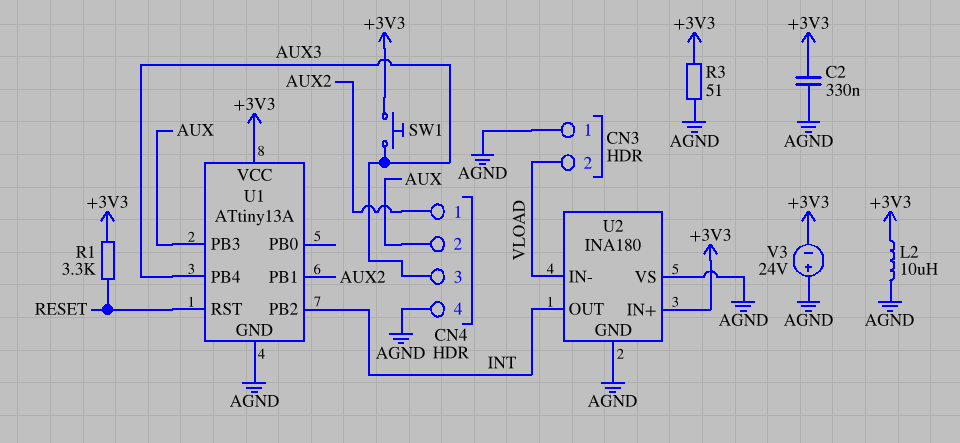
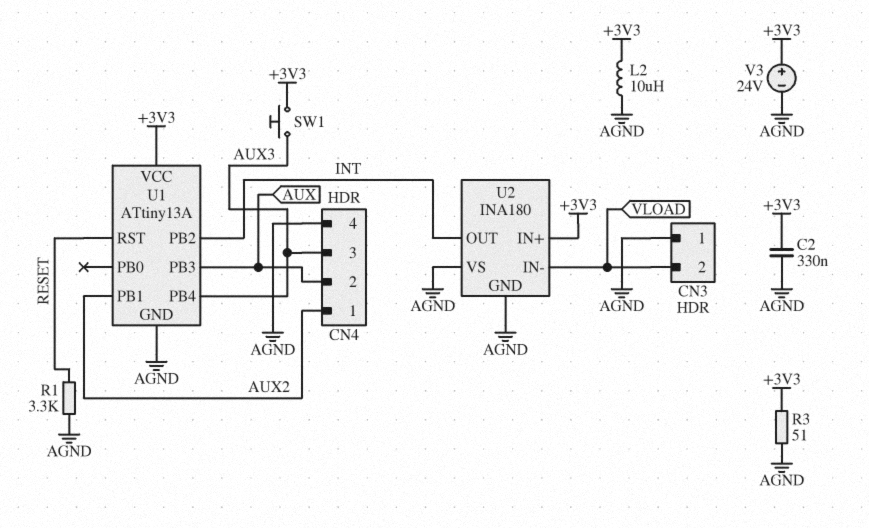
R1: 3.3k (+3V3, RESET) -> 3.3k (AGND, RESET)
V3: 24V (plus AGND, minus +3V3) -> 24V (plus +3V3, minus AGND)

